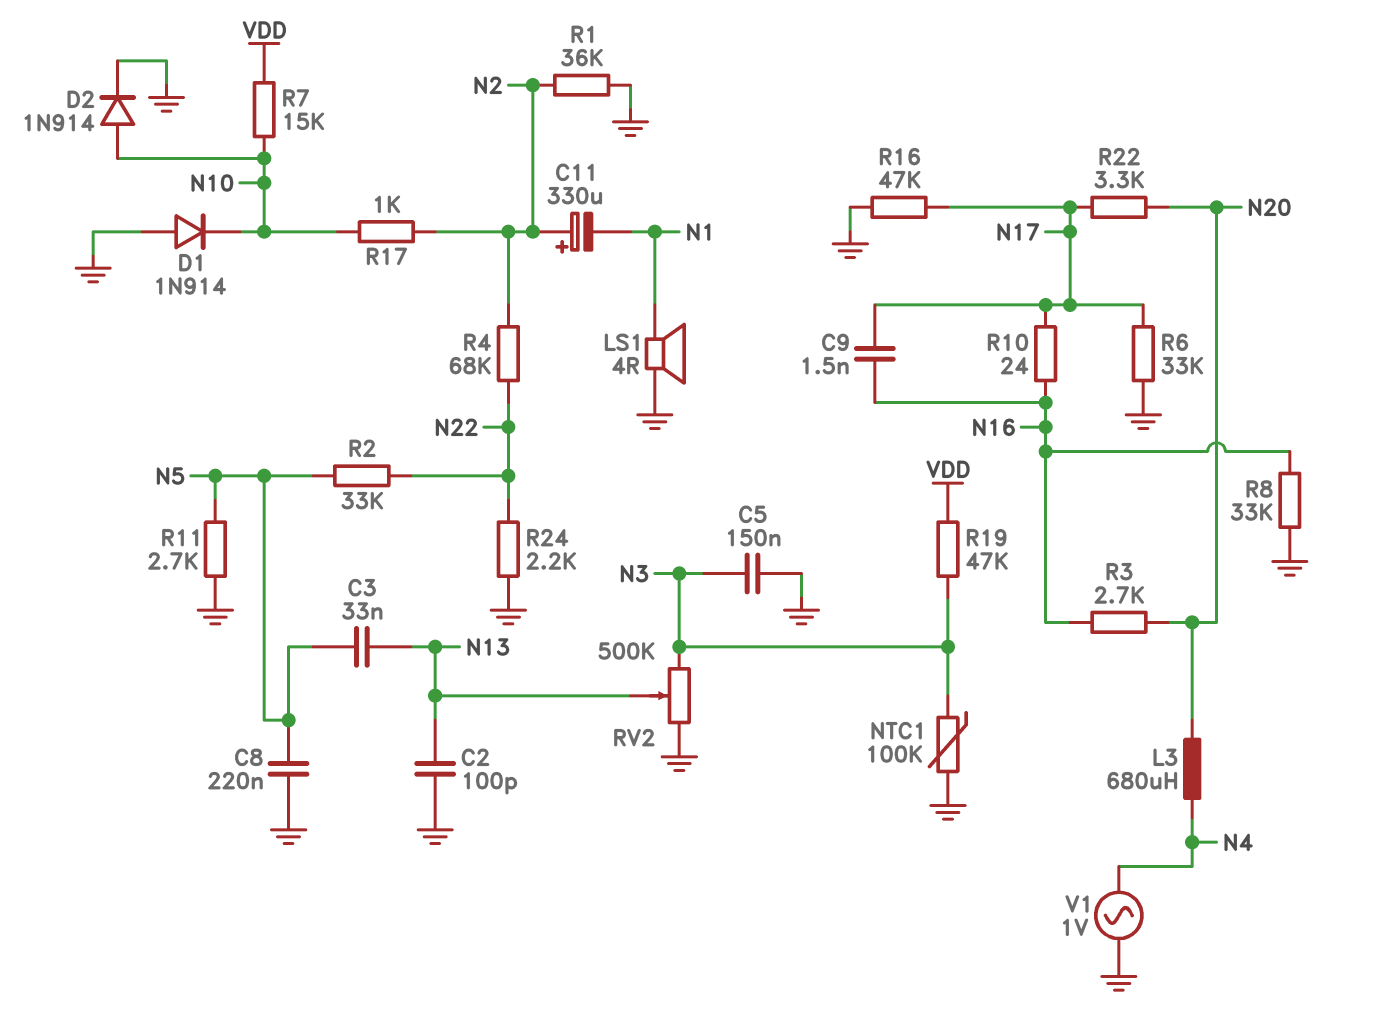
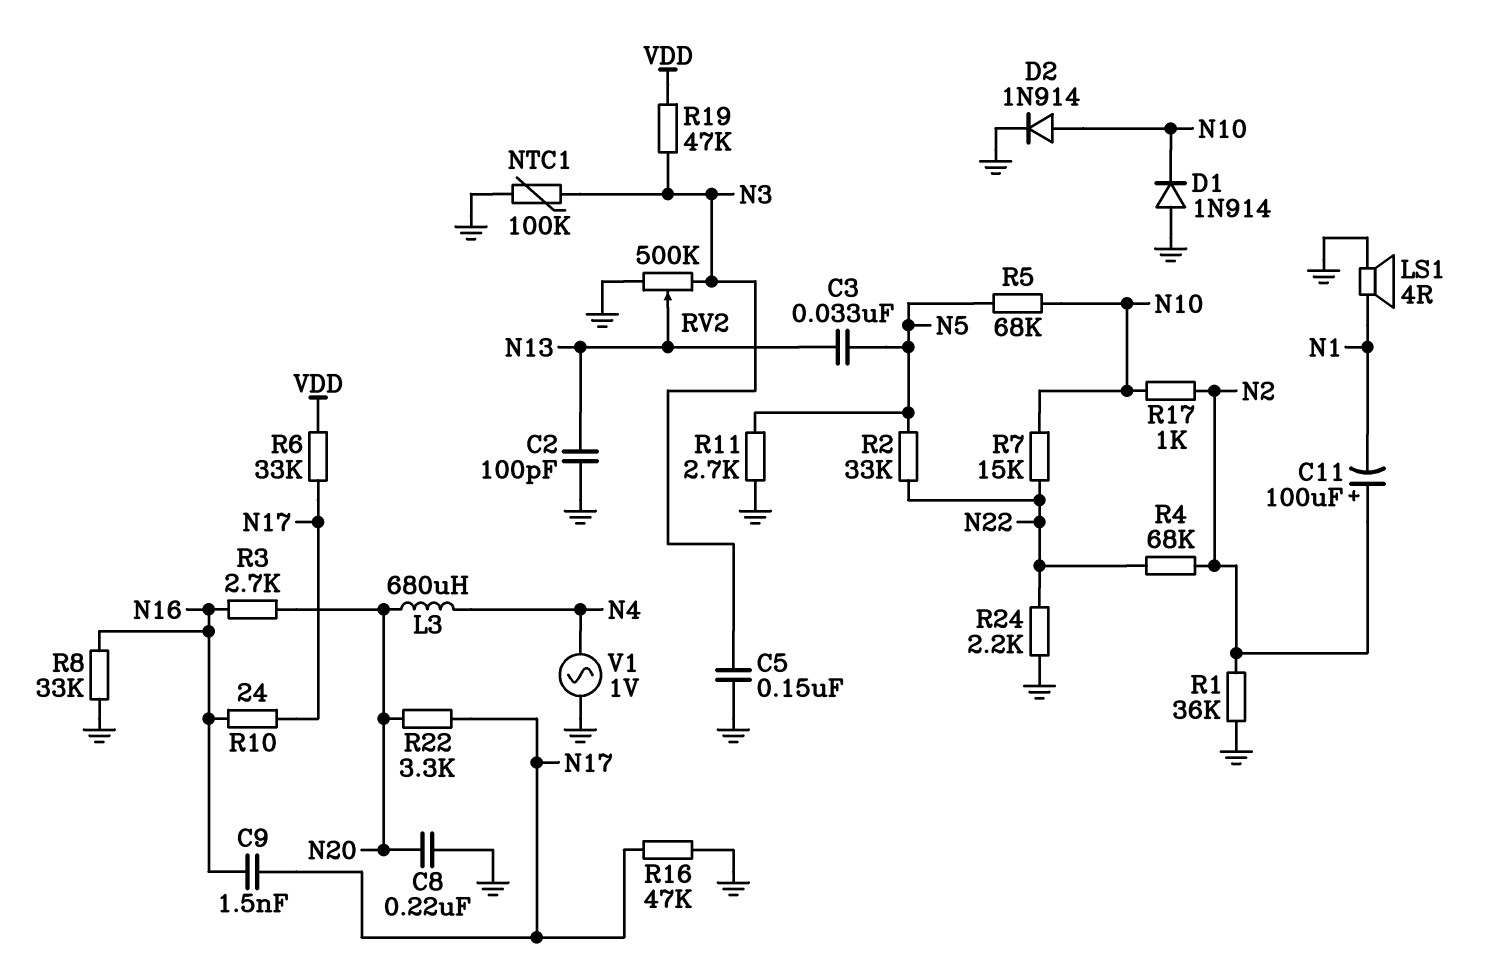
C8: 220nF (GND, N5) -> 220nF (GND, N20)
C11: 330uF (plus N2, minus N1) -> 100uF (plus N2, minus N1)
R5: none -> 68k (N5, N10)
R6: 33k (GND, N17) -> 33k (N17, VDD)
R7: 15k (N10, VDD) -> 15k (N10, N22)

